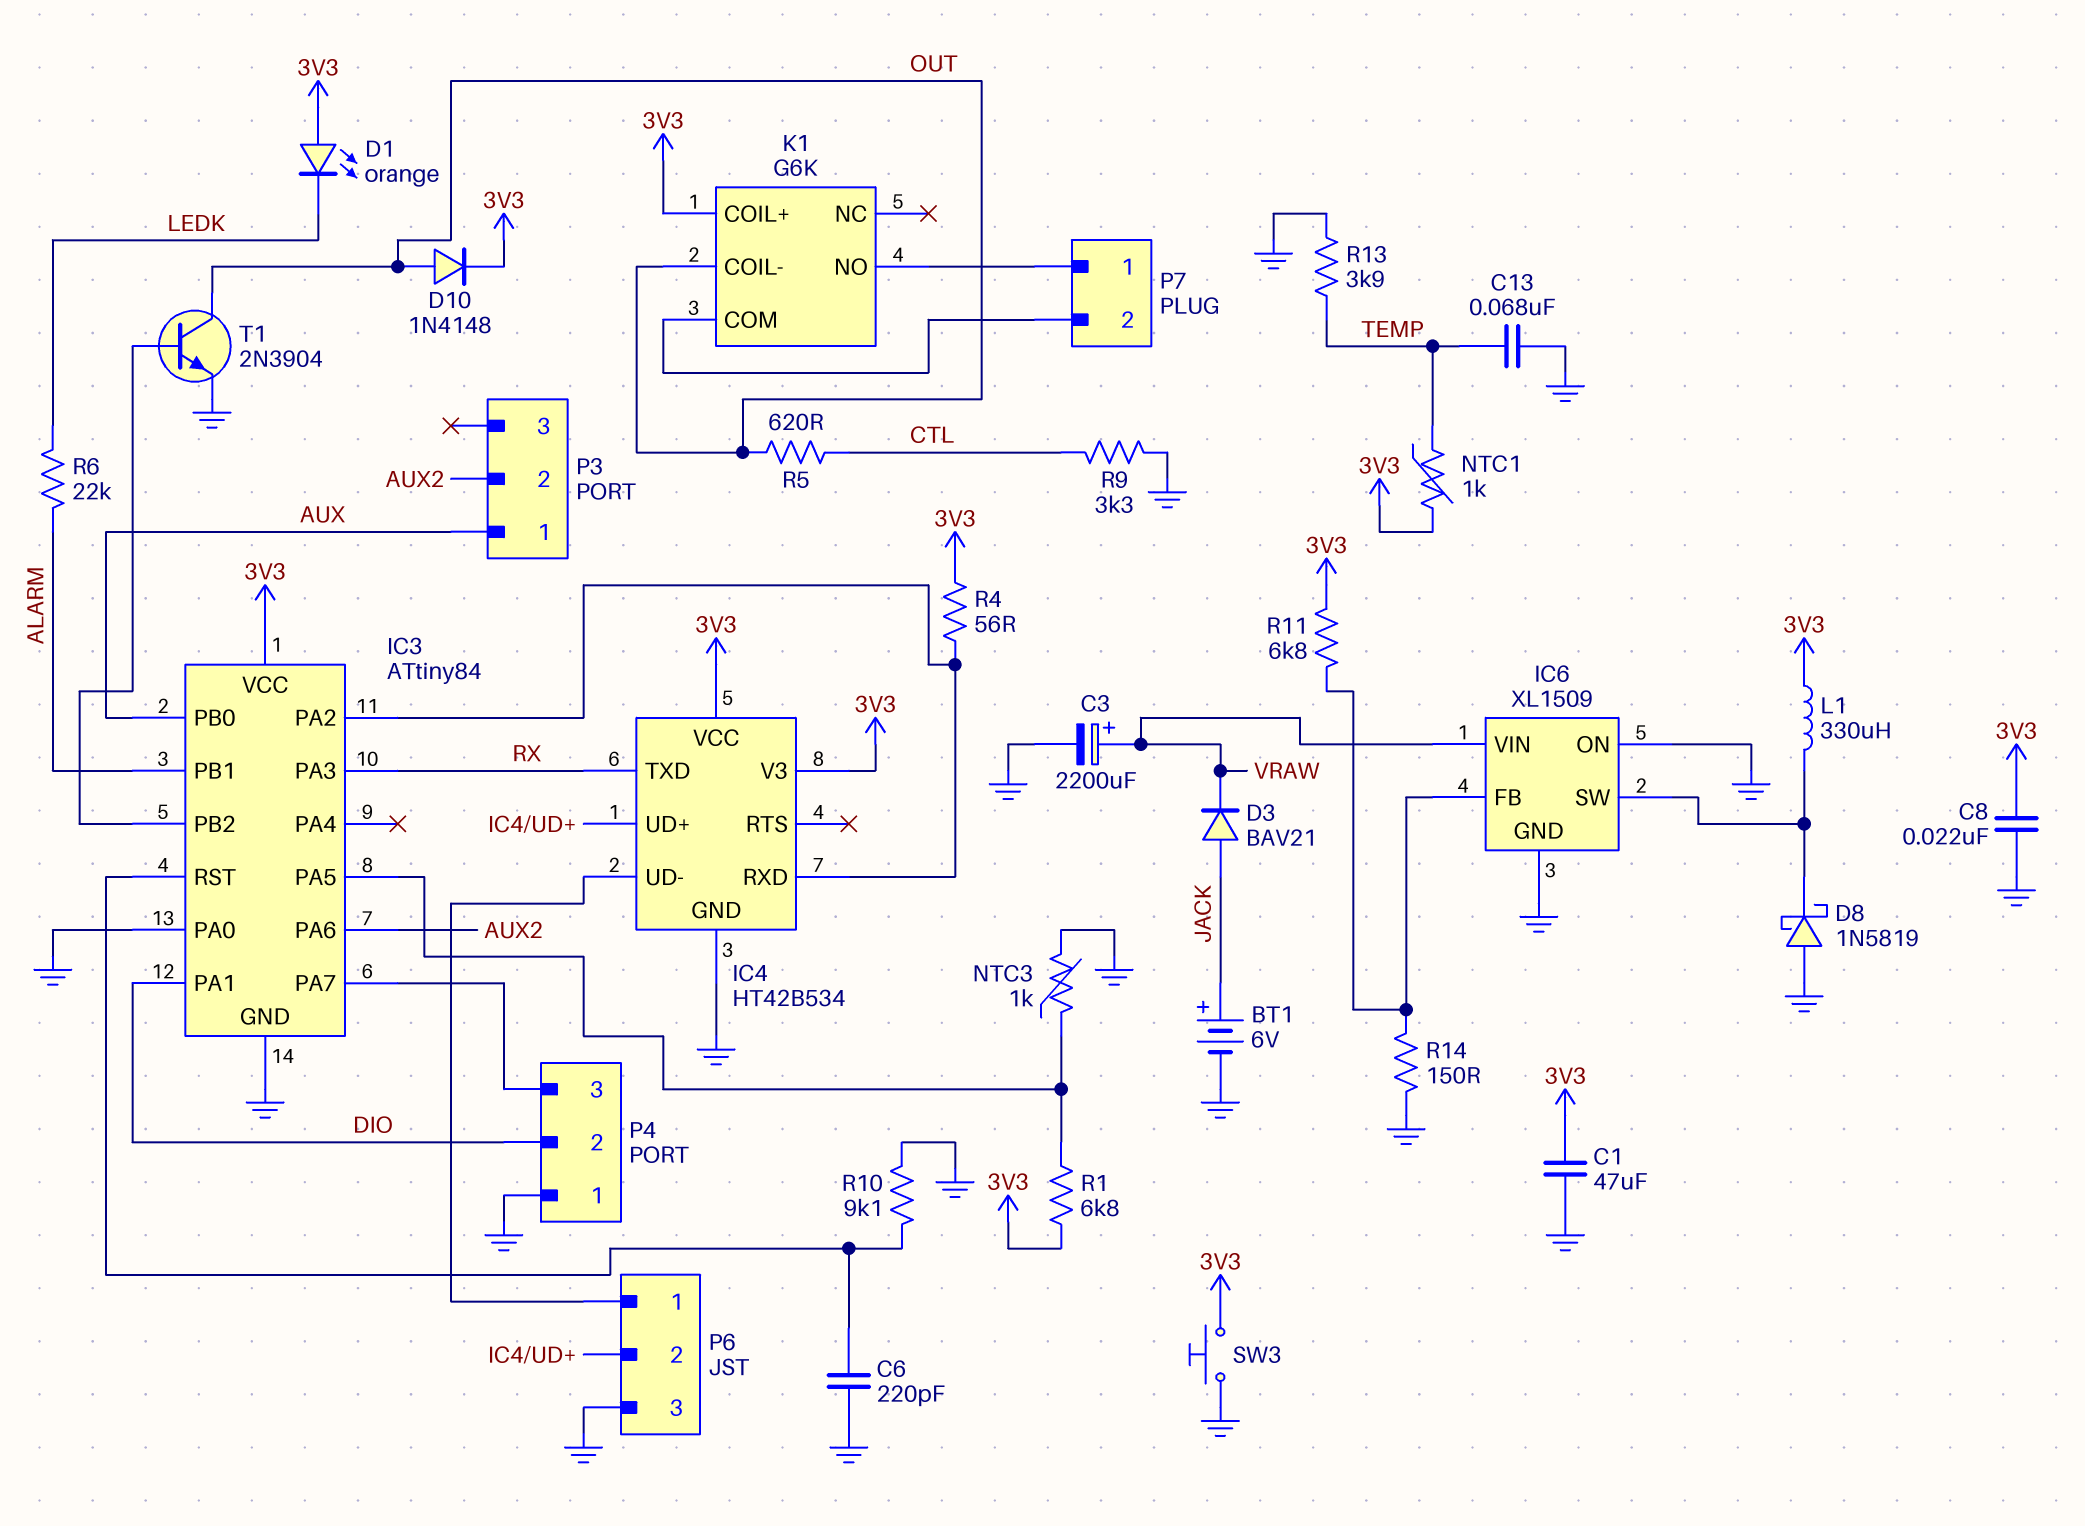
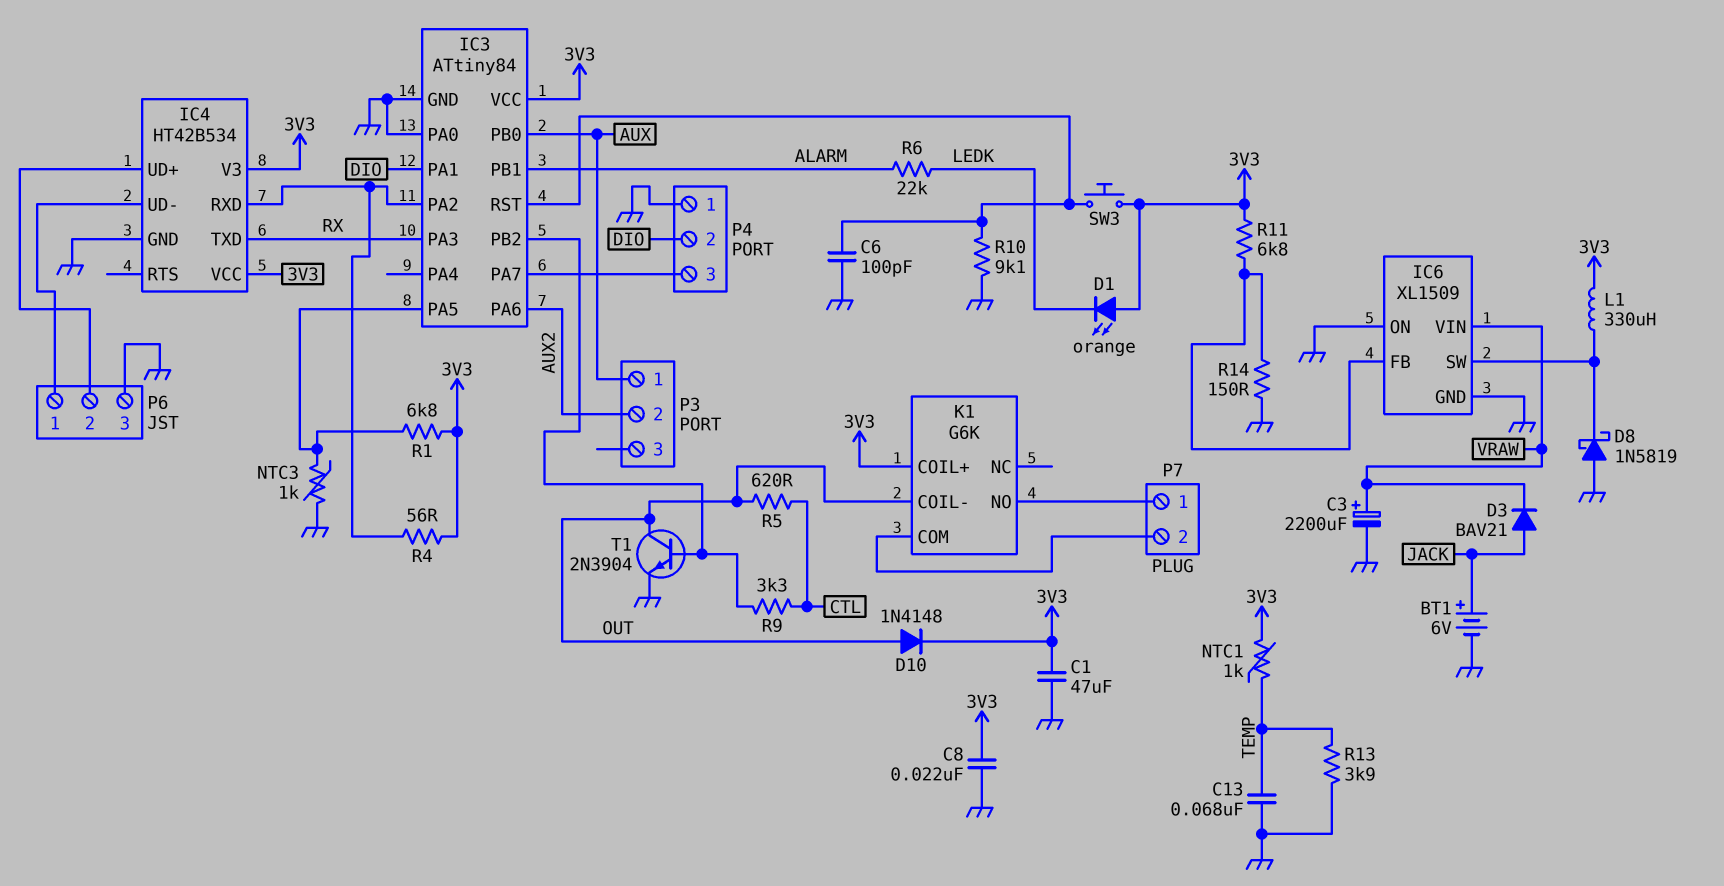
C6: 220pF (GND, IC3/RST) -> 100pF (GND, IC3/RST)
R9: 3.3k (CTL, GND) -> 3.3k (CTL, IC3/PB2)
SW3: button (3V3, GND) -> button (3V3, IC3/RST)

